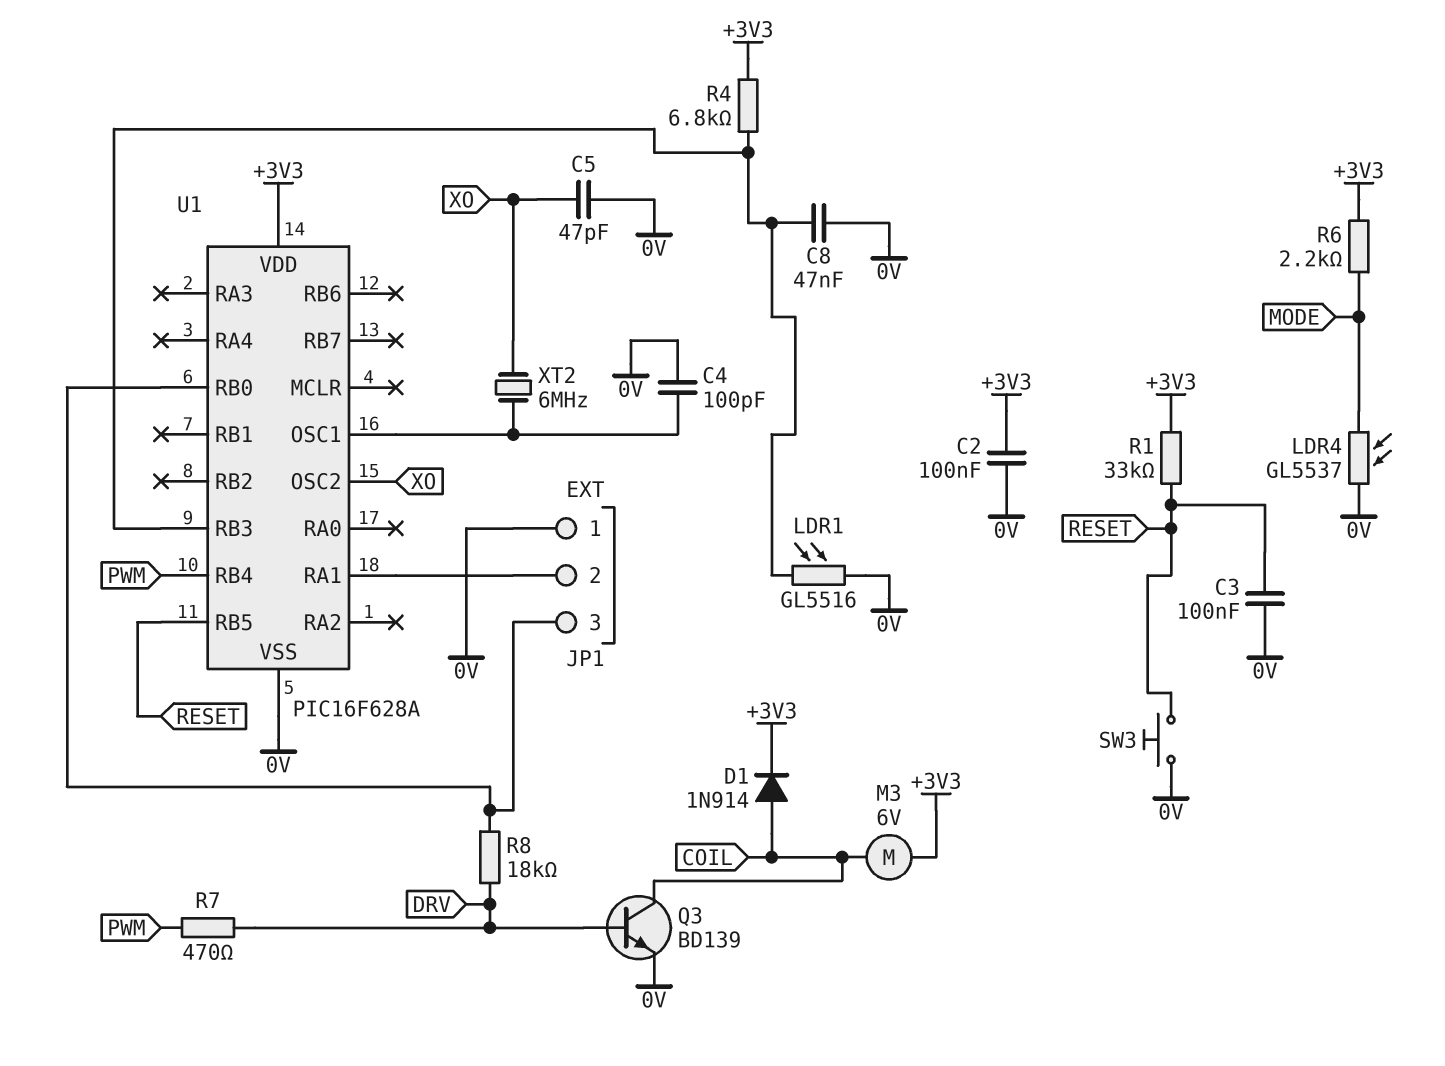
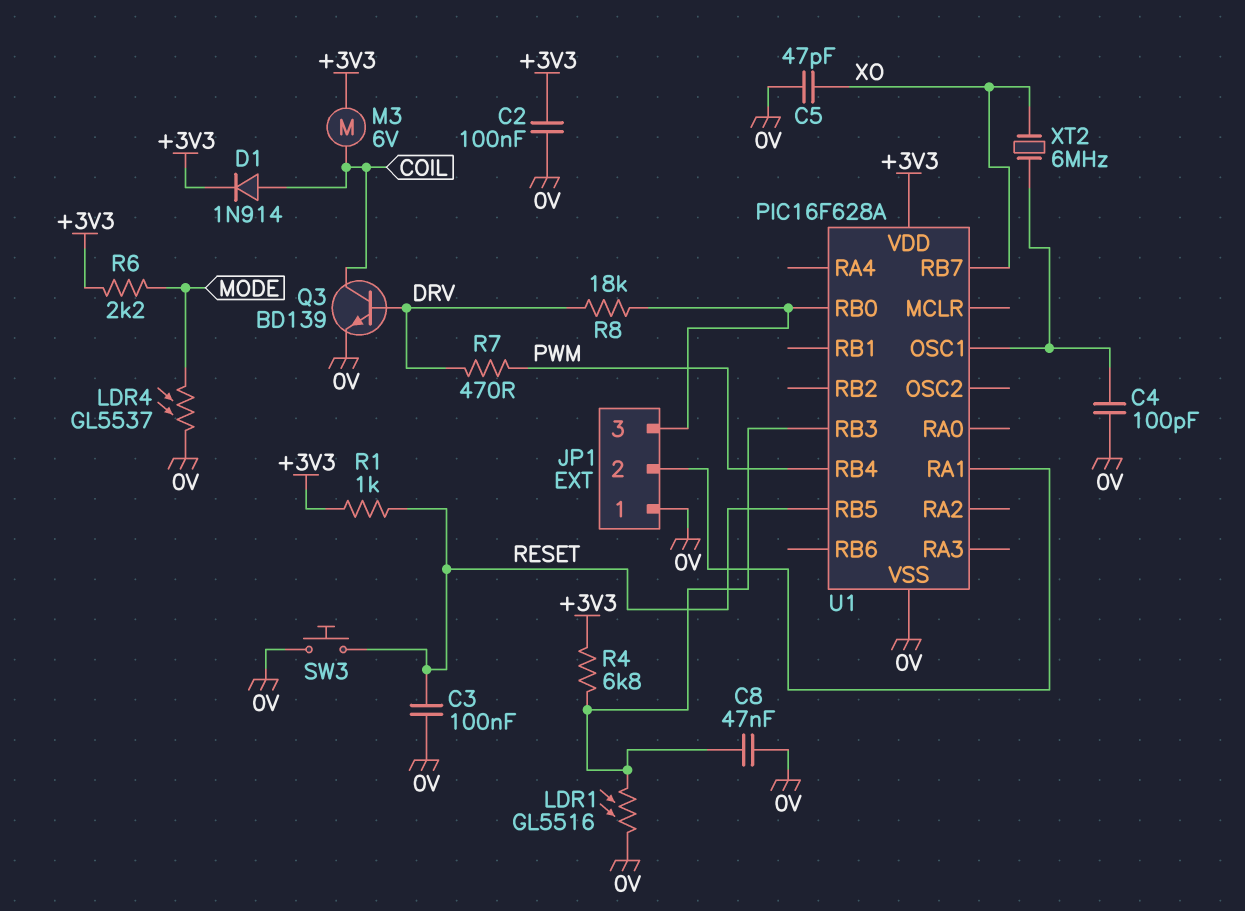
R1: 33k (+3V3, RESET) -> 1k (+3V3, RESET)
U1 pin OSC2: XO -> none
U1 pin RB7: none -> XO

